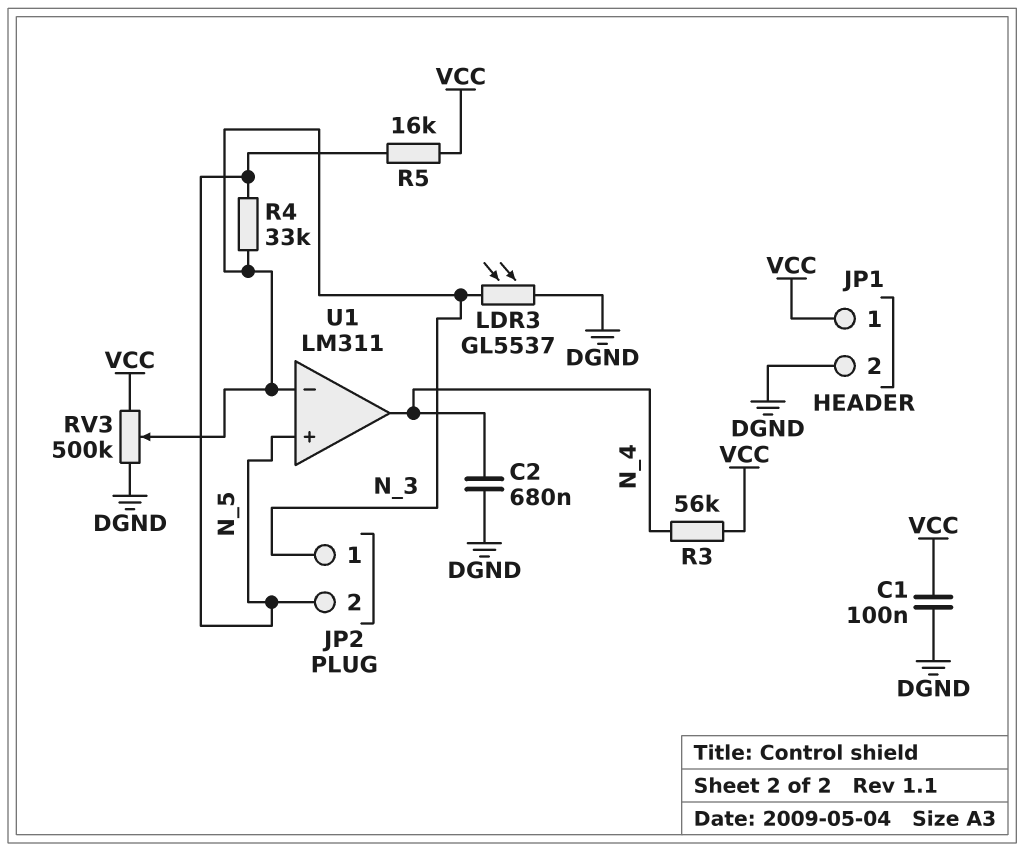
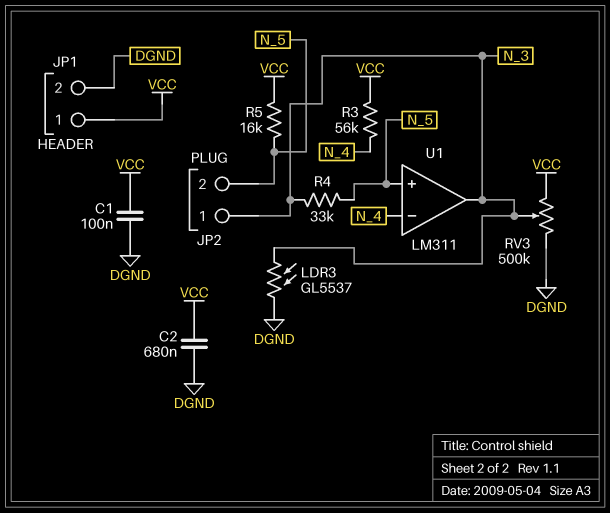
C2: 680nF (DGND, N_4) -> 680nF (DGND, VCC)
U1 pin in-: N_3 -> N_4
U1 pin out: N_4 -> N_3

